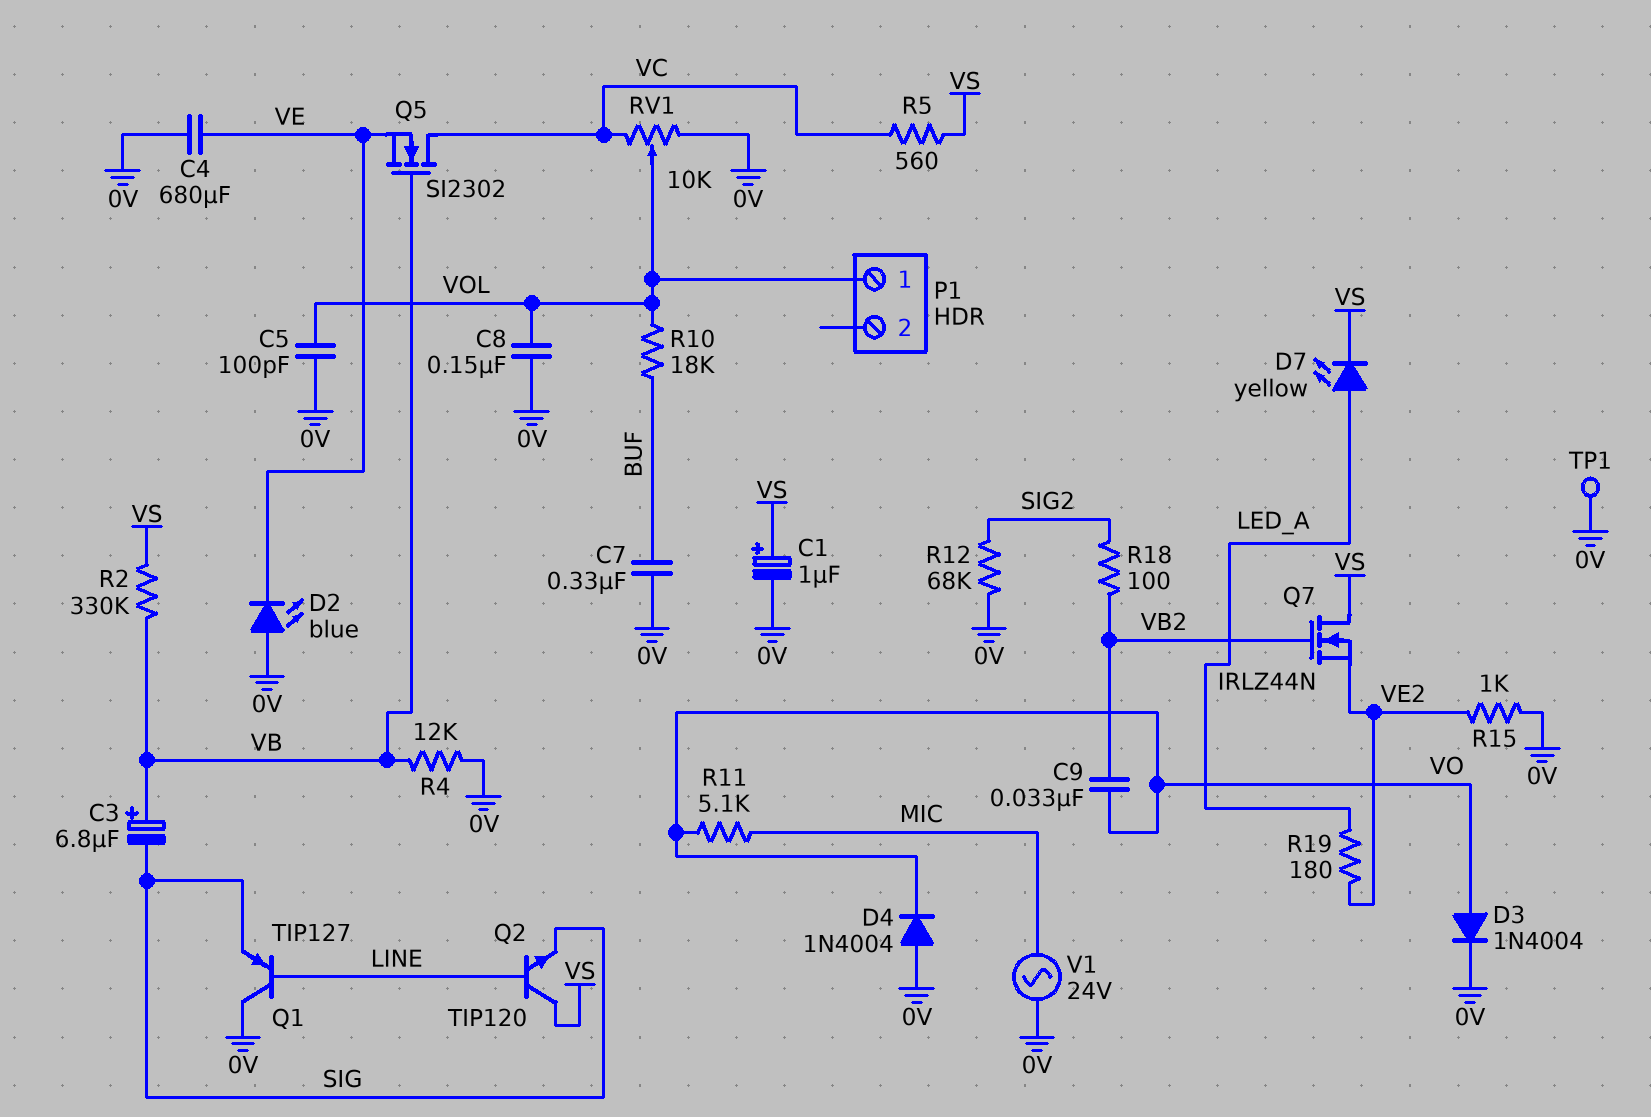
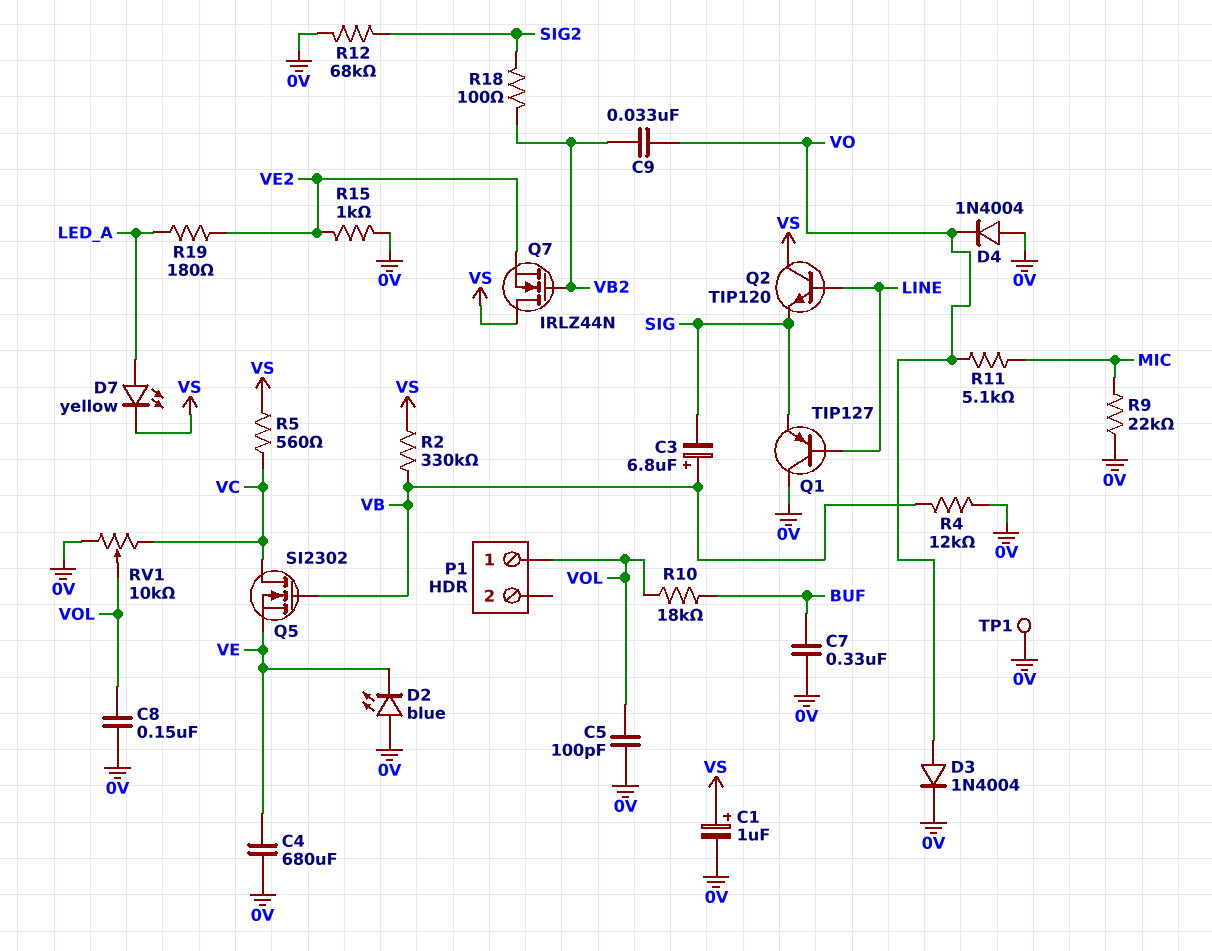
R9: none -> 22k (0V, MIC)
V1: AC 24V (0V, MIC) -> none

